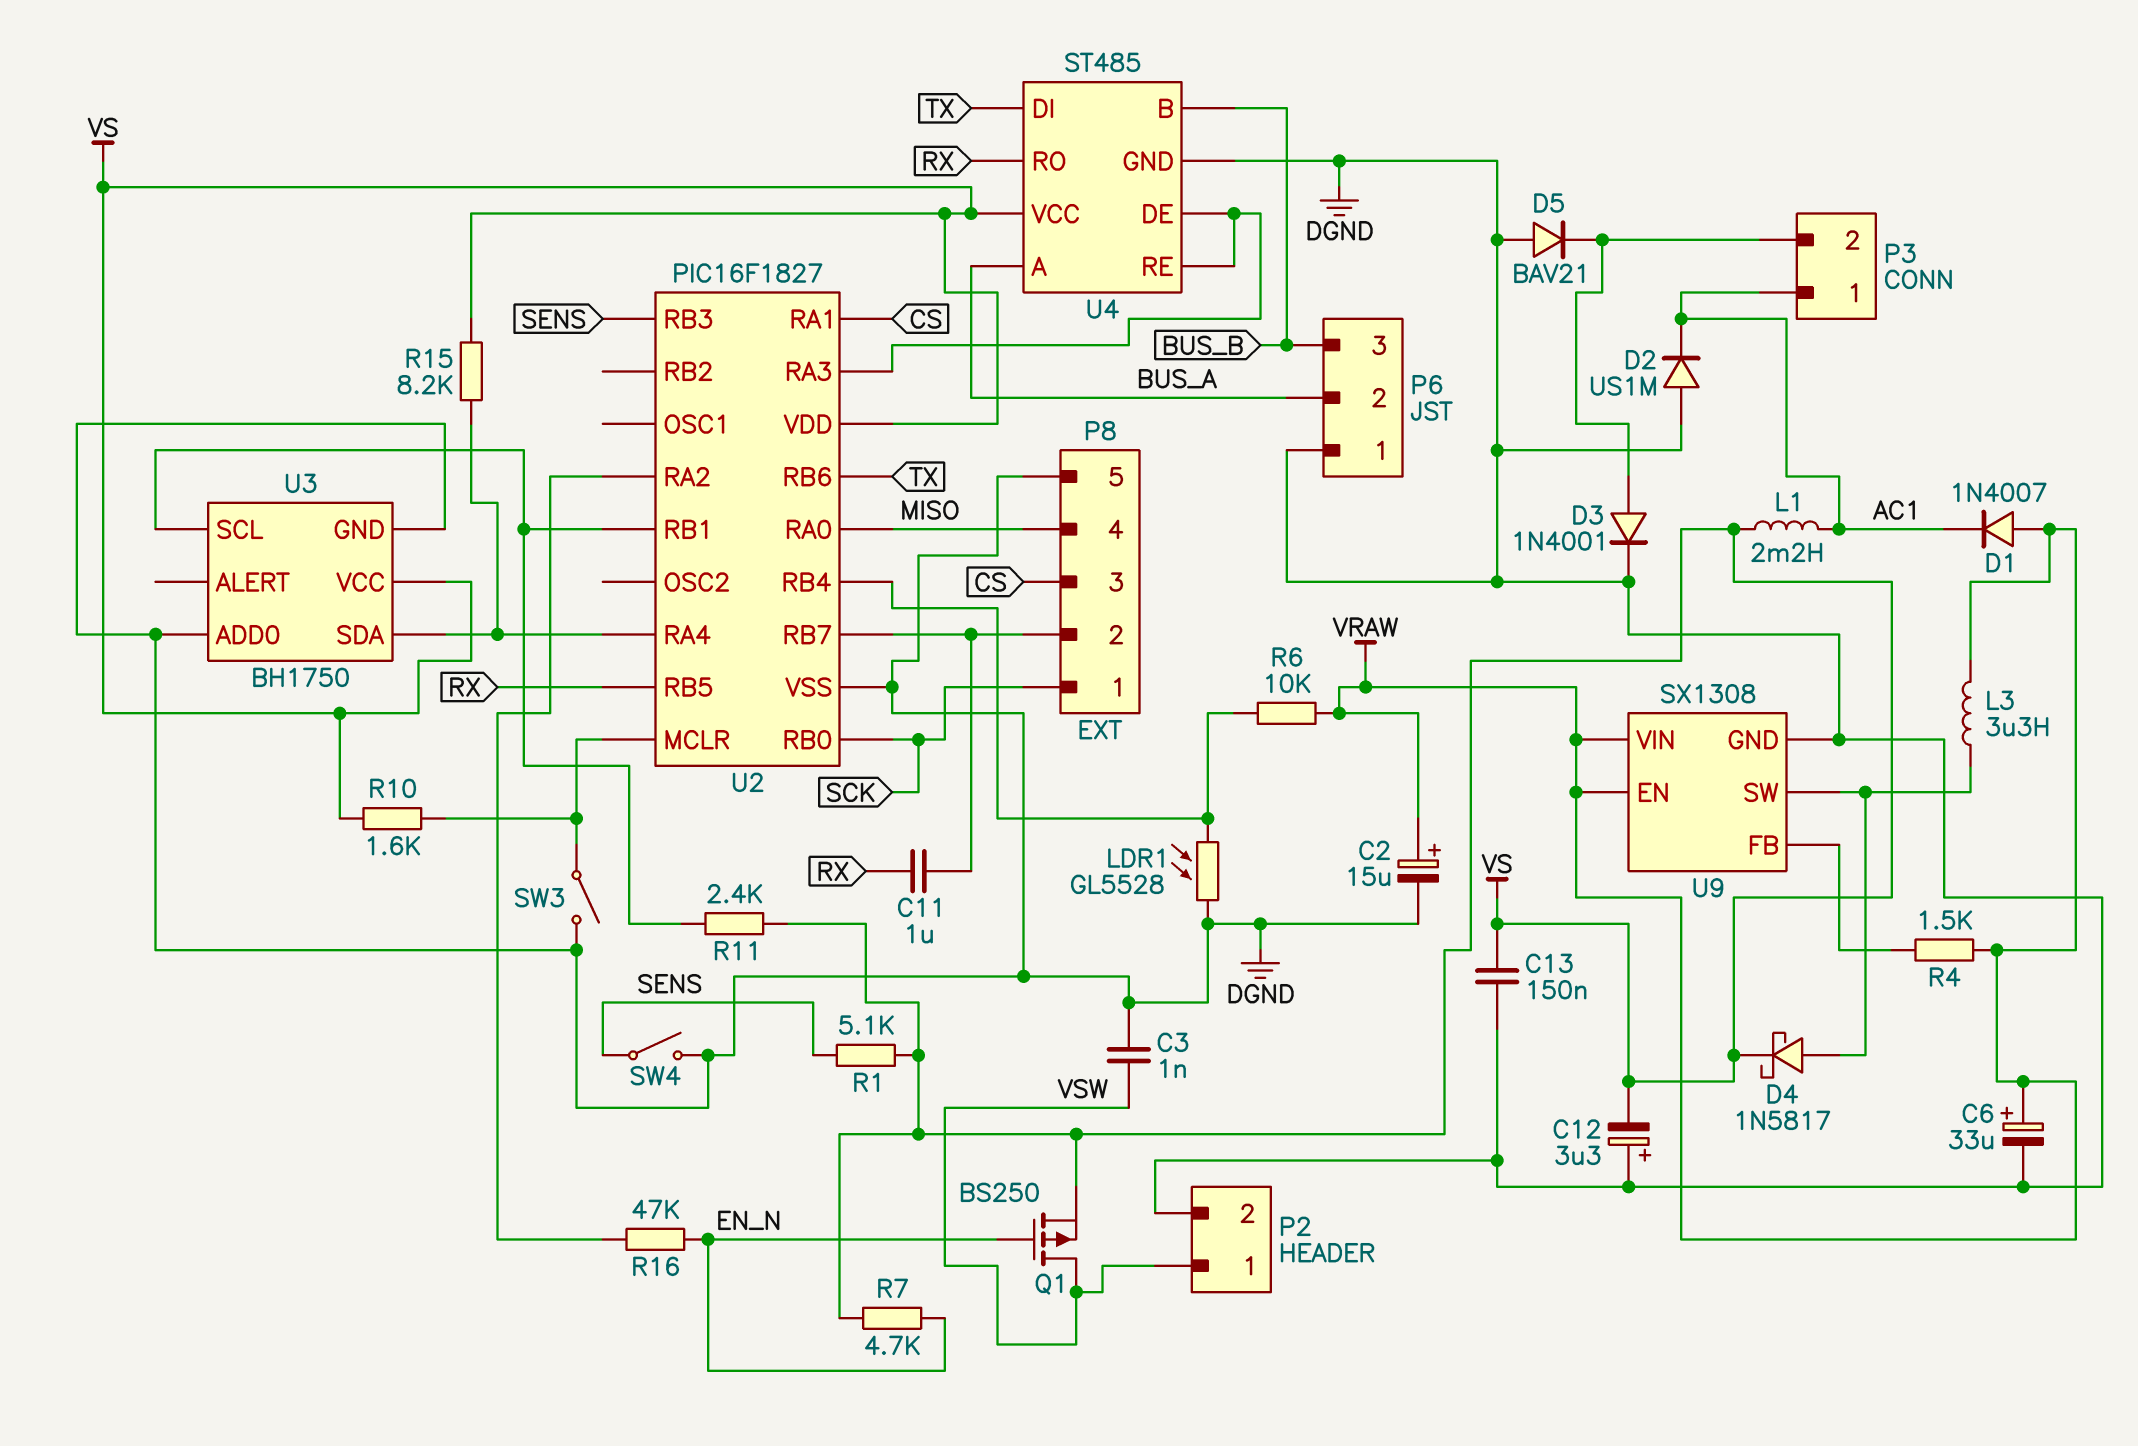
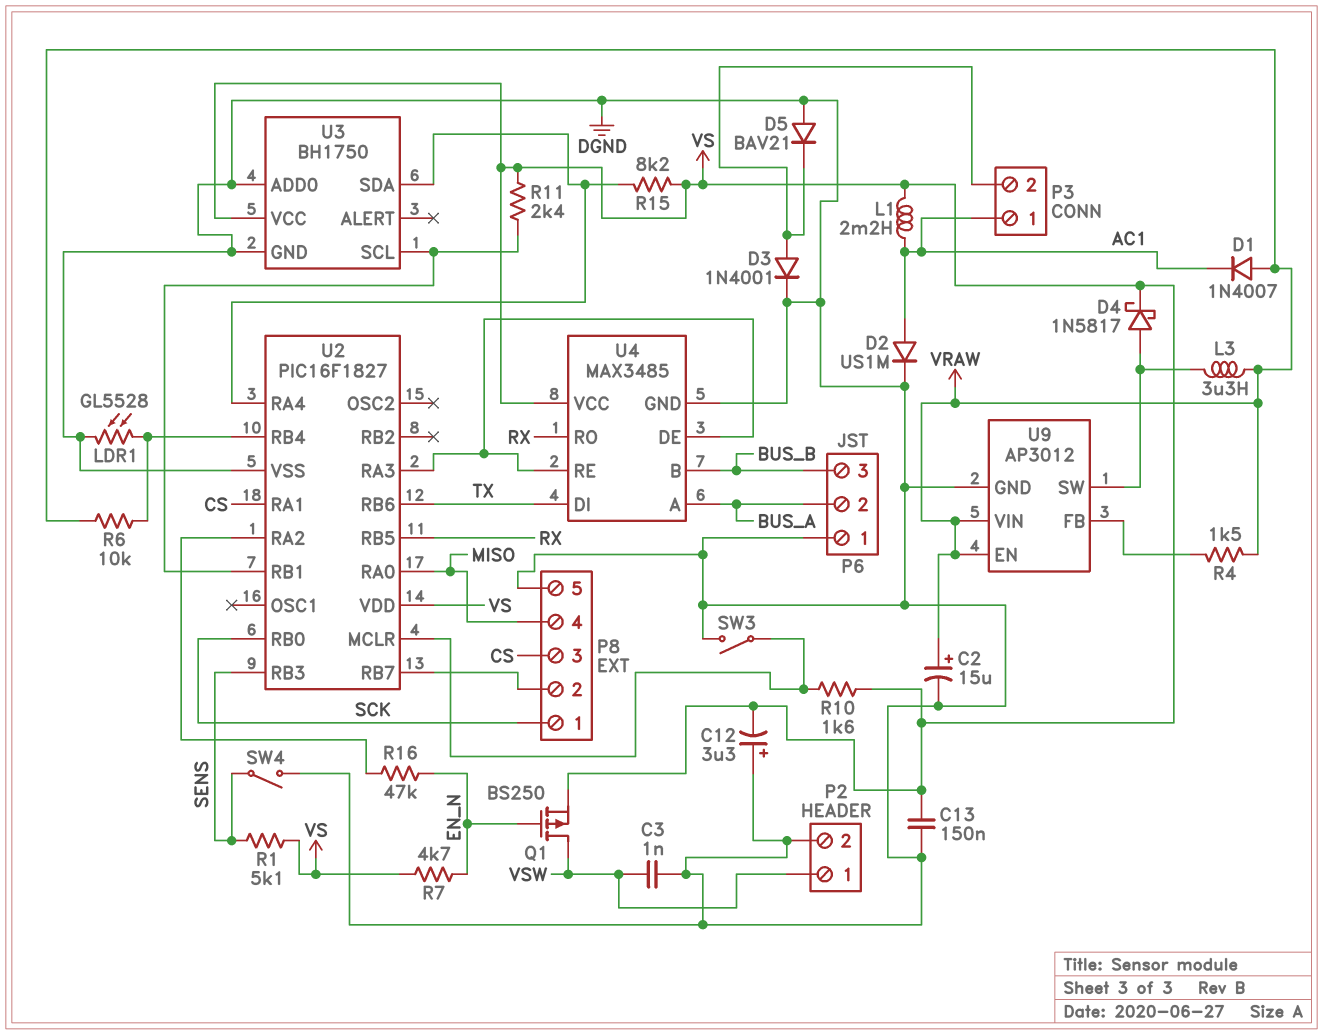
C6: 33uF (plus VRAW, minus DGND) -> none
C11: 1uF (P8/2, RX) -> none
D2: diode US1M (A DGND, K AC1) -> diode US1M (A AC1, K DGND)
U4: ST485 -> MAX3485
U9: SX1308 -> AP3012

